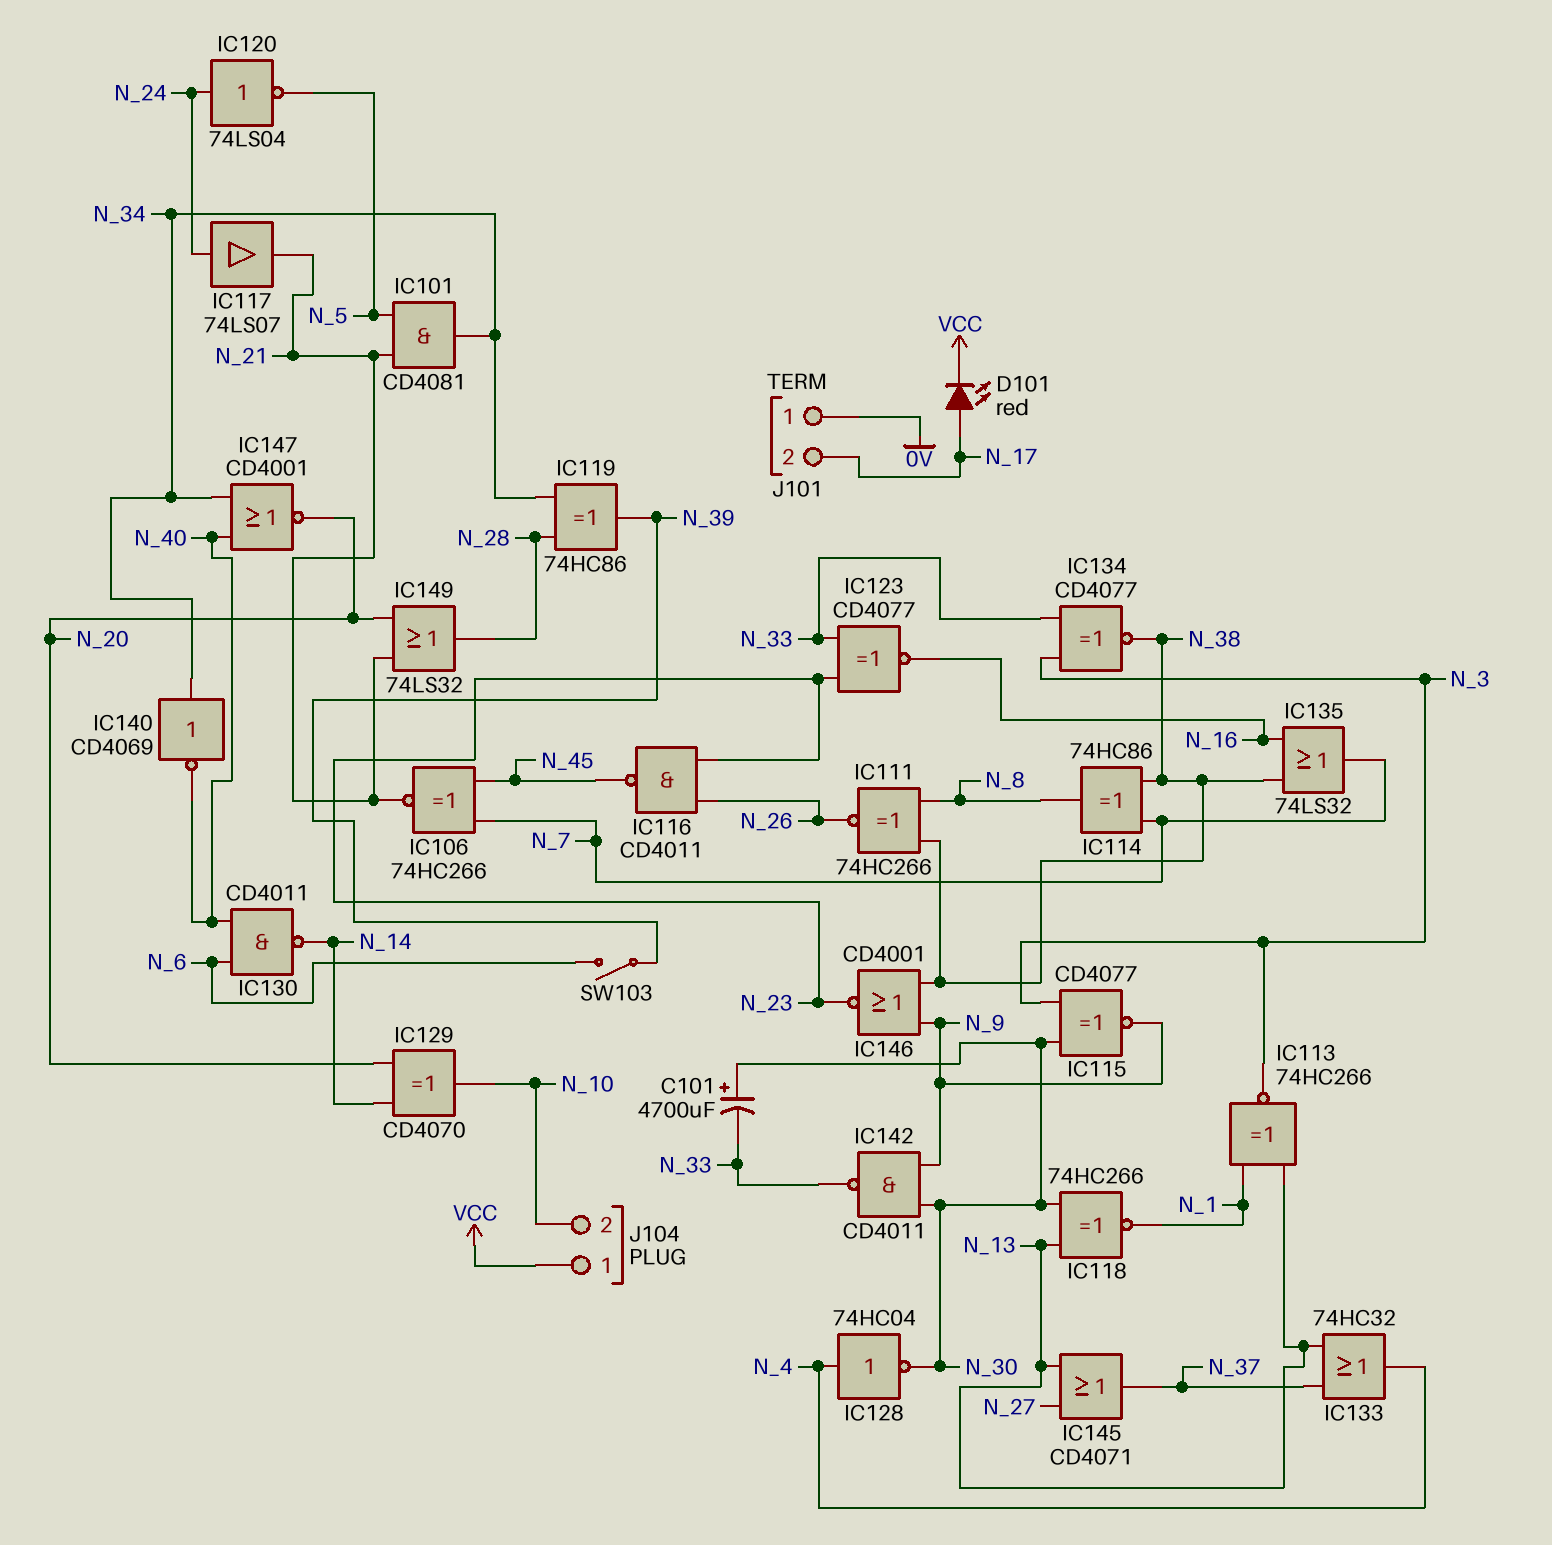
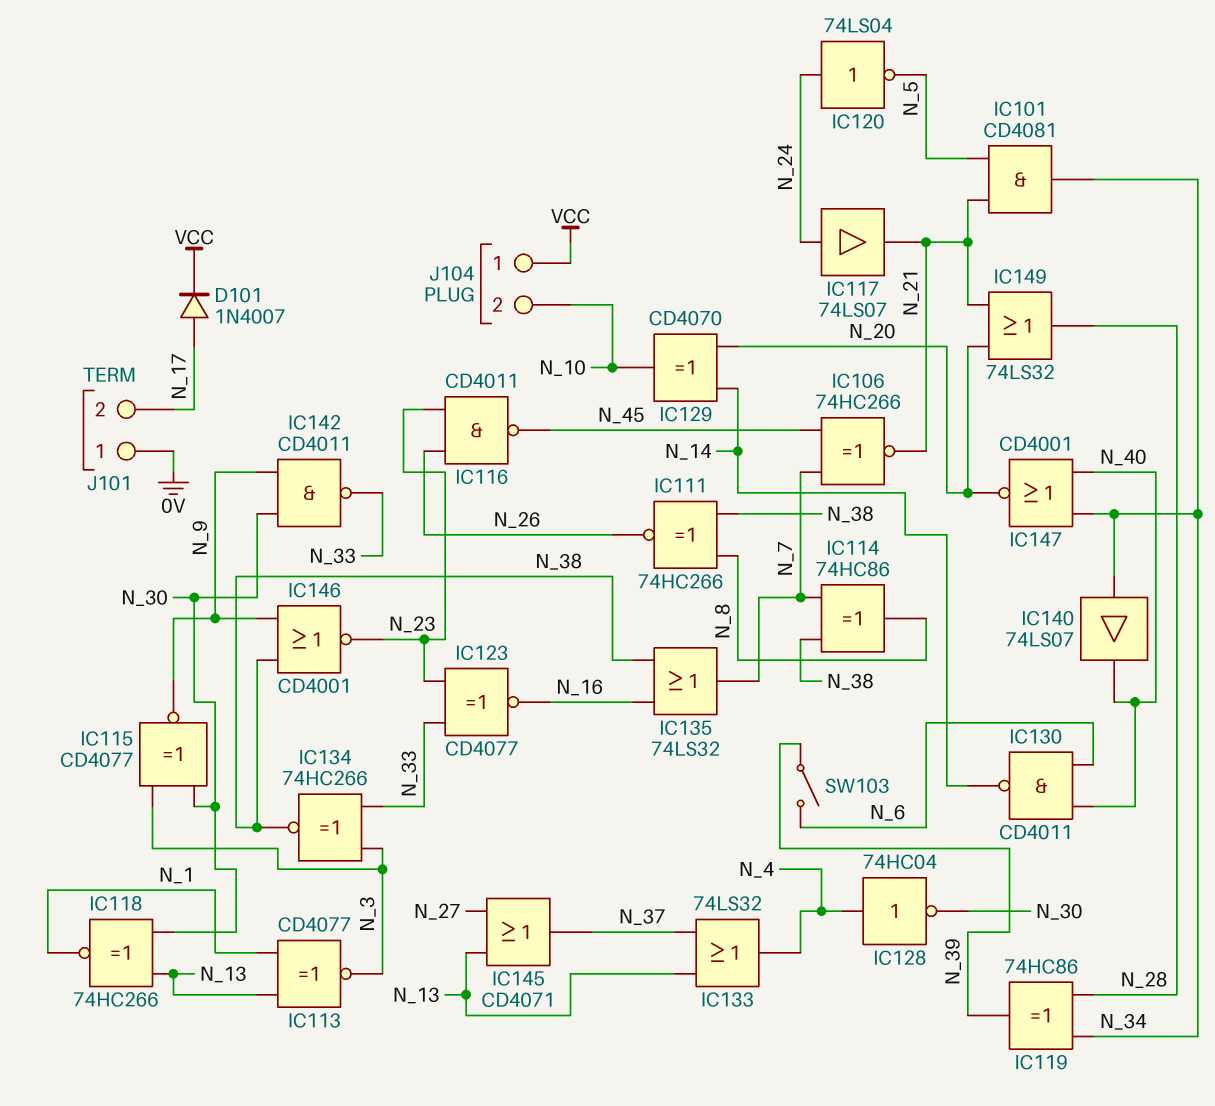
C101: 4700uF (plus N_30, minus N_33) -> none
D101: LED red (A N_17, K VCC) -> diode 1N4007 (A N_17, K VCC)
IC113: XNOR 74HC266 (in N_1, in N_13, out N_3) -> XNOR CD4077 (in N_1, in N_13, out N_3)
IC133: OR 74HC32 (in N_13, in N_37, out N_4) -> OR 74LS32 (in N_13, in N_37, out N_4)
IC134: XNOR CD4077 (in N_3, in N_33, out N_38) -> XNOR 74HC266 (in N_3, in N_33, out N_38)
IC140: NOT CD4069 (in N_34, out N_40) -> buffer 74LS07 (in N_34, out N_40)

